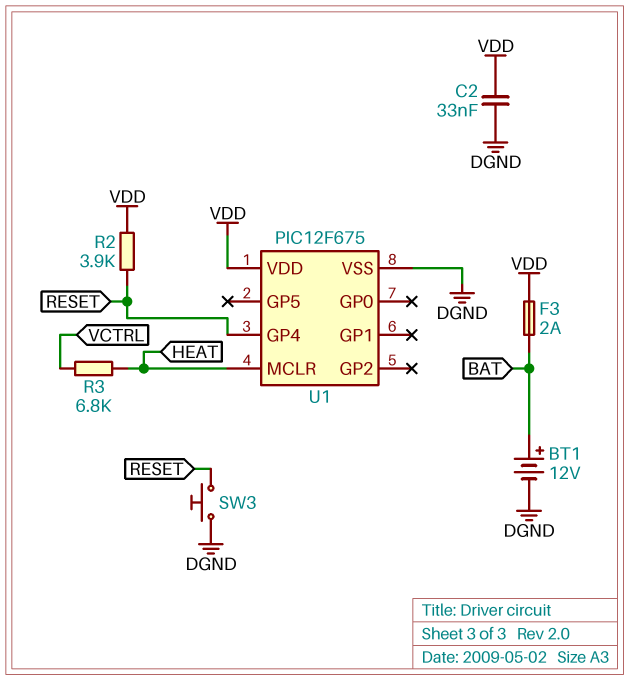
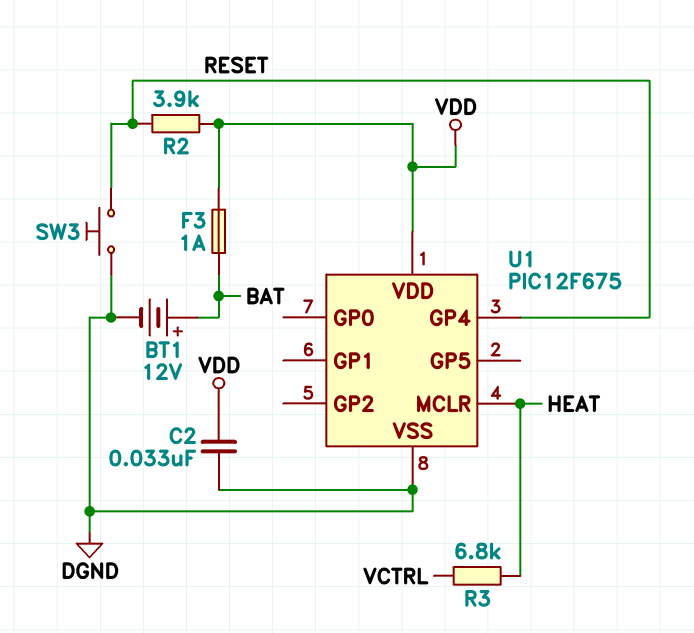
F3: 2A (BAT, VDD) -> 1A (BAT, VDD)

